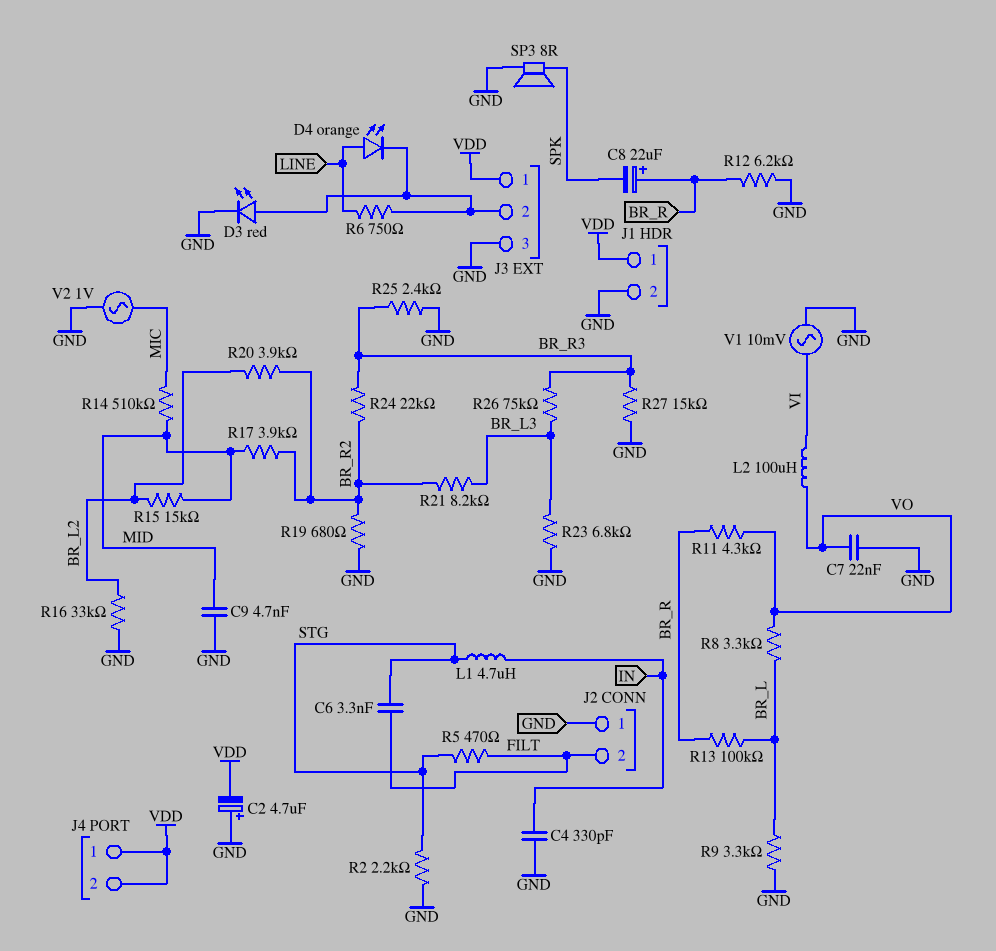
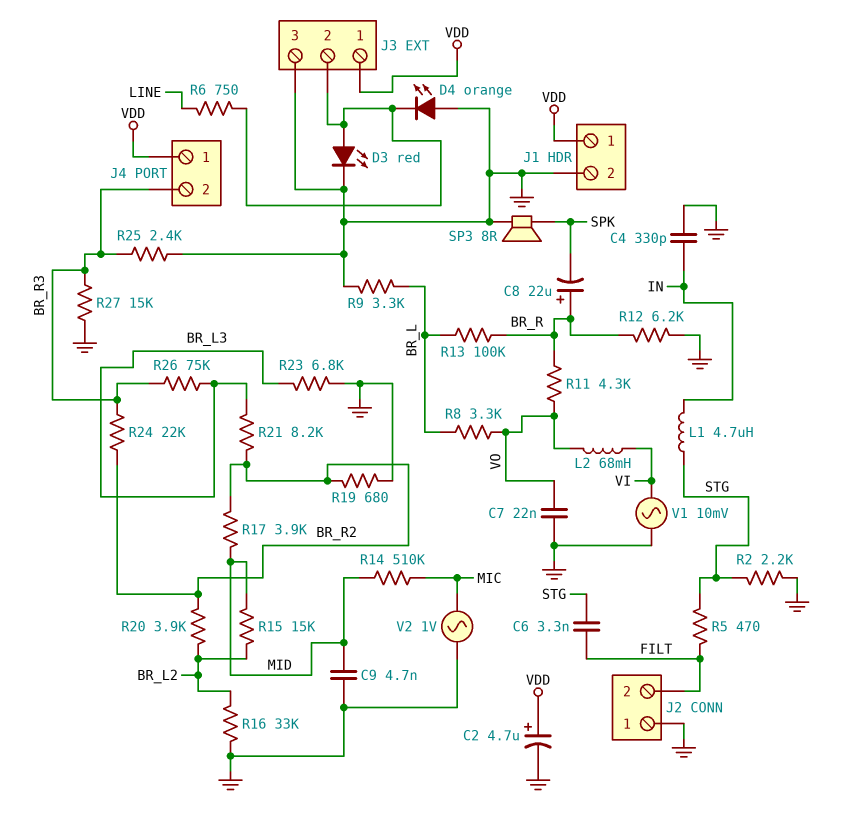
C2: 4.7uF (plus GND, minus VDD) -> 4.7uF (plus VDD, minus GND)
D4: LED orange (A LINE, K J3/2) -> LED orange (A GND, K J3/2)
J4 pin 2: VDD -> BR_R3
L2: 100uH (VI, VO) -> 68mH (VI, VO)

